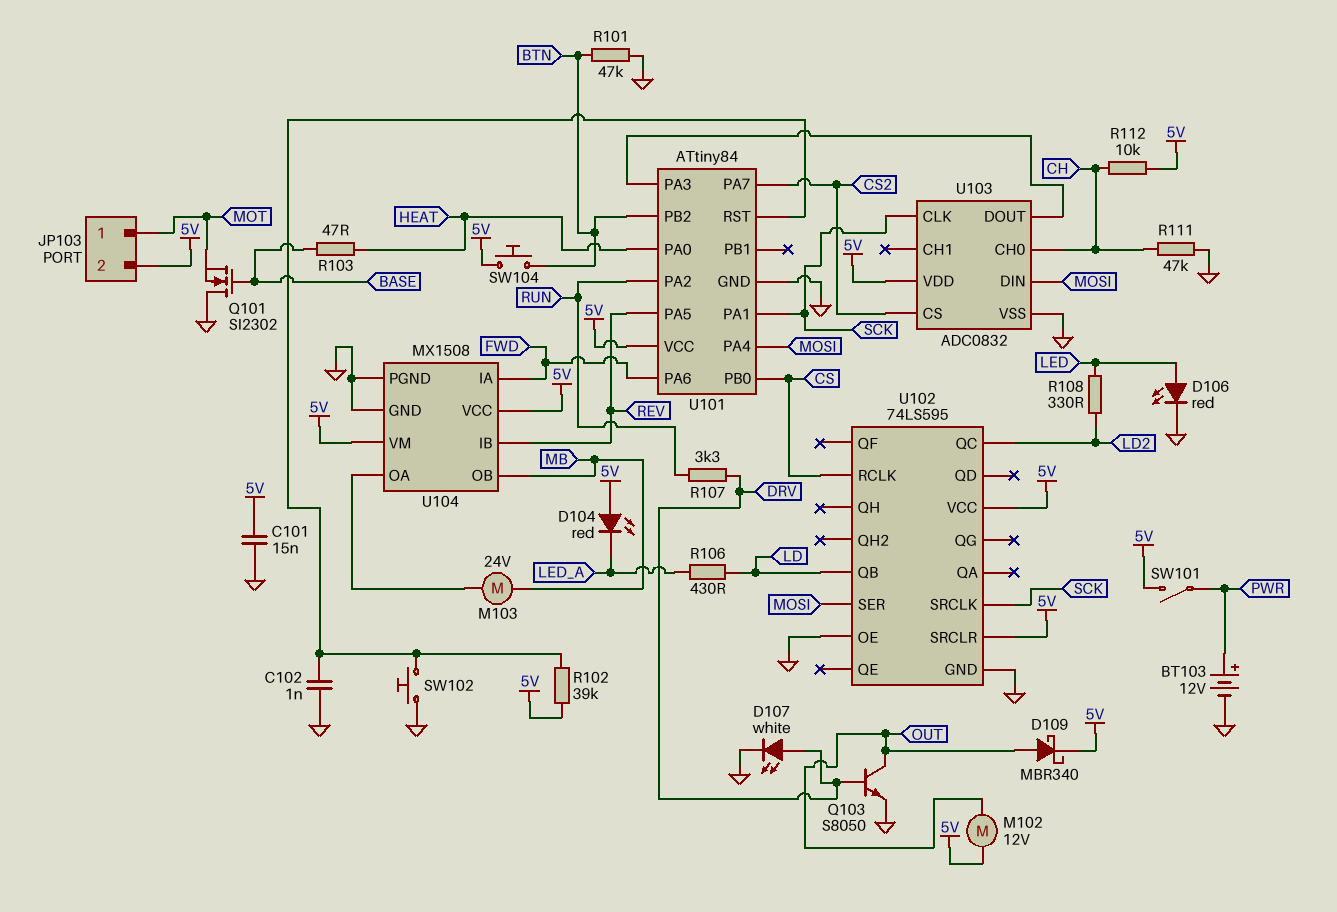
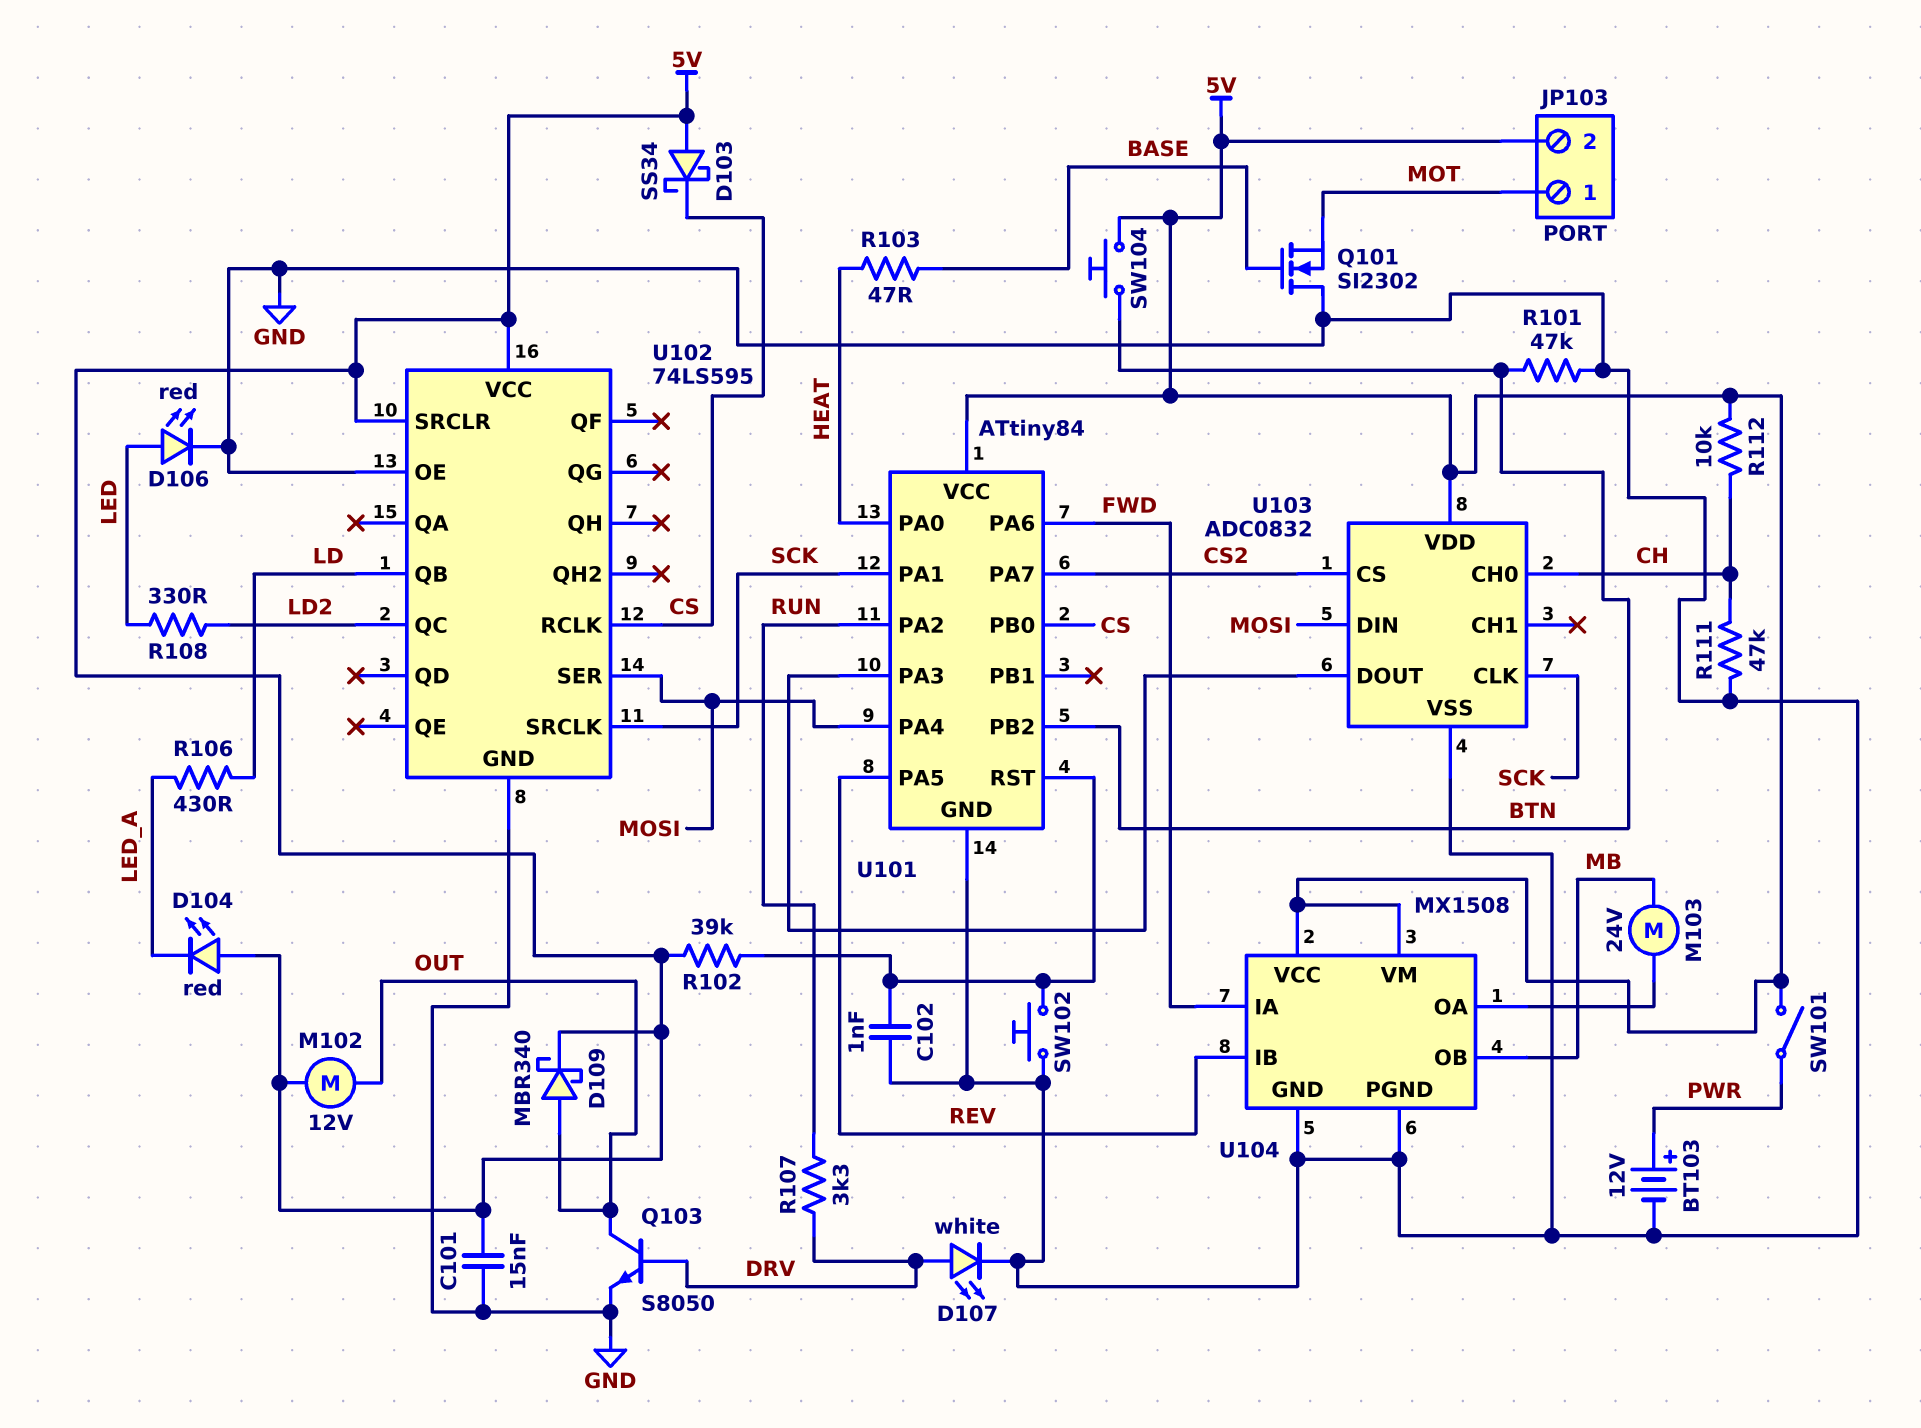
D103: none -> schottky SS34 (A 5V, K CS)

